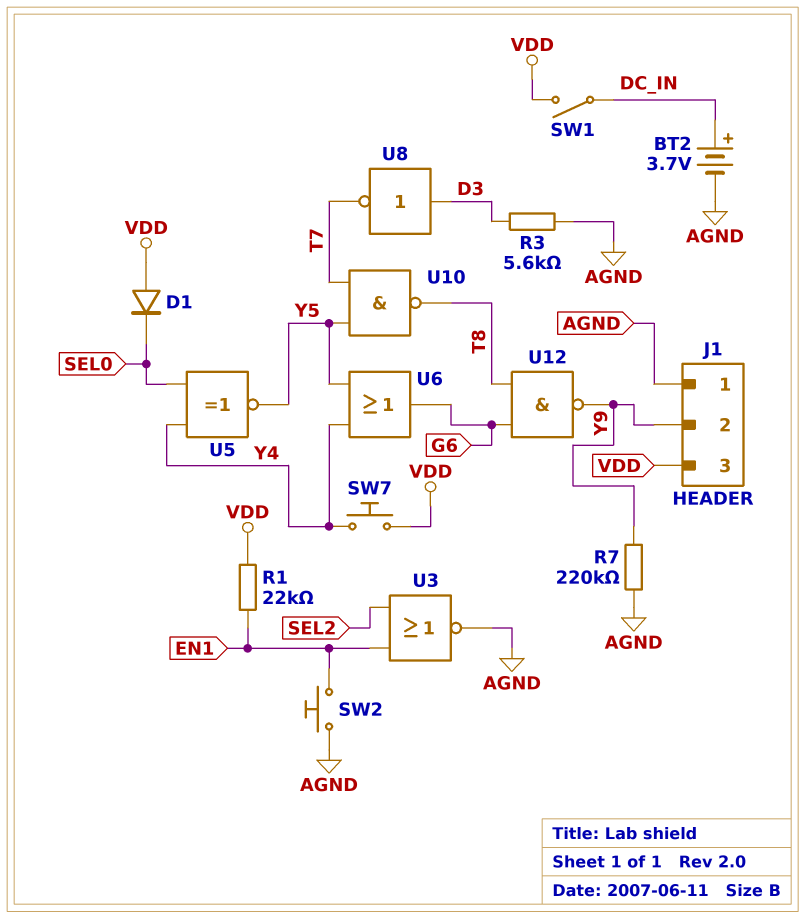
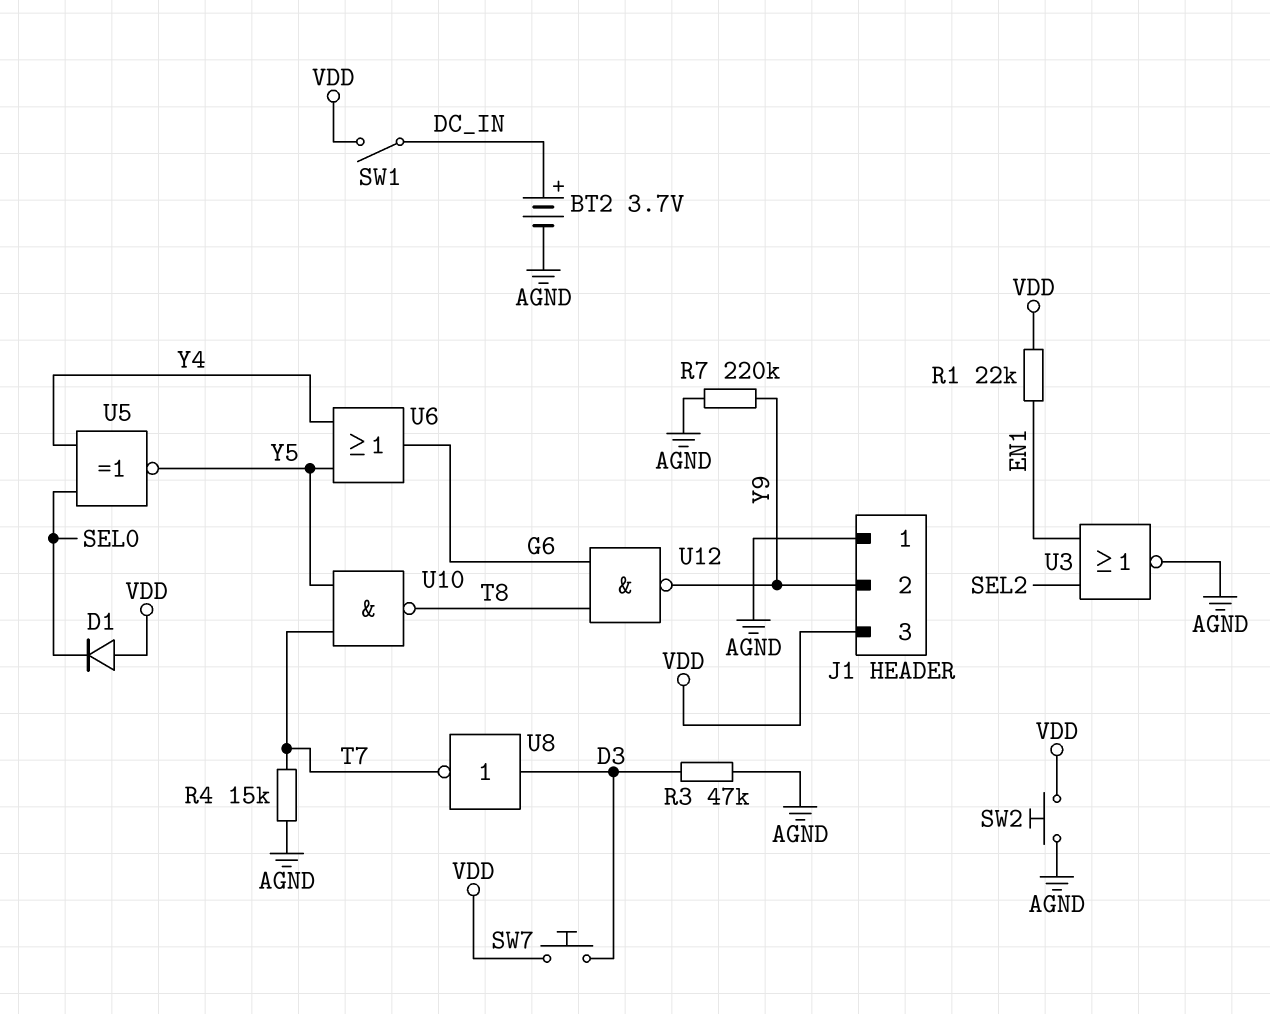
R3: 5.6k (AGND, D3) -> 47k (AGND, D3)
R4: none -> 15k (AGND, T7)
SW2: button (AGND, EN1) -> button (AGND, VDD)
SW7: button (VDD, Y4) -> button (D3, VDD)

